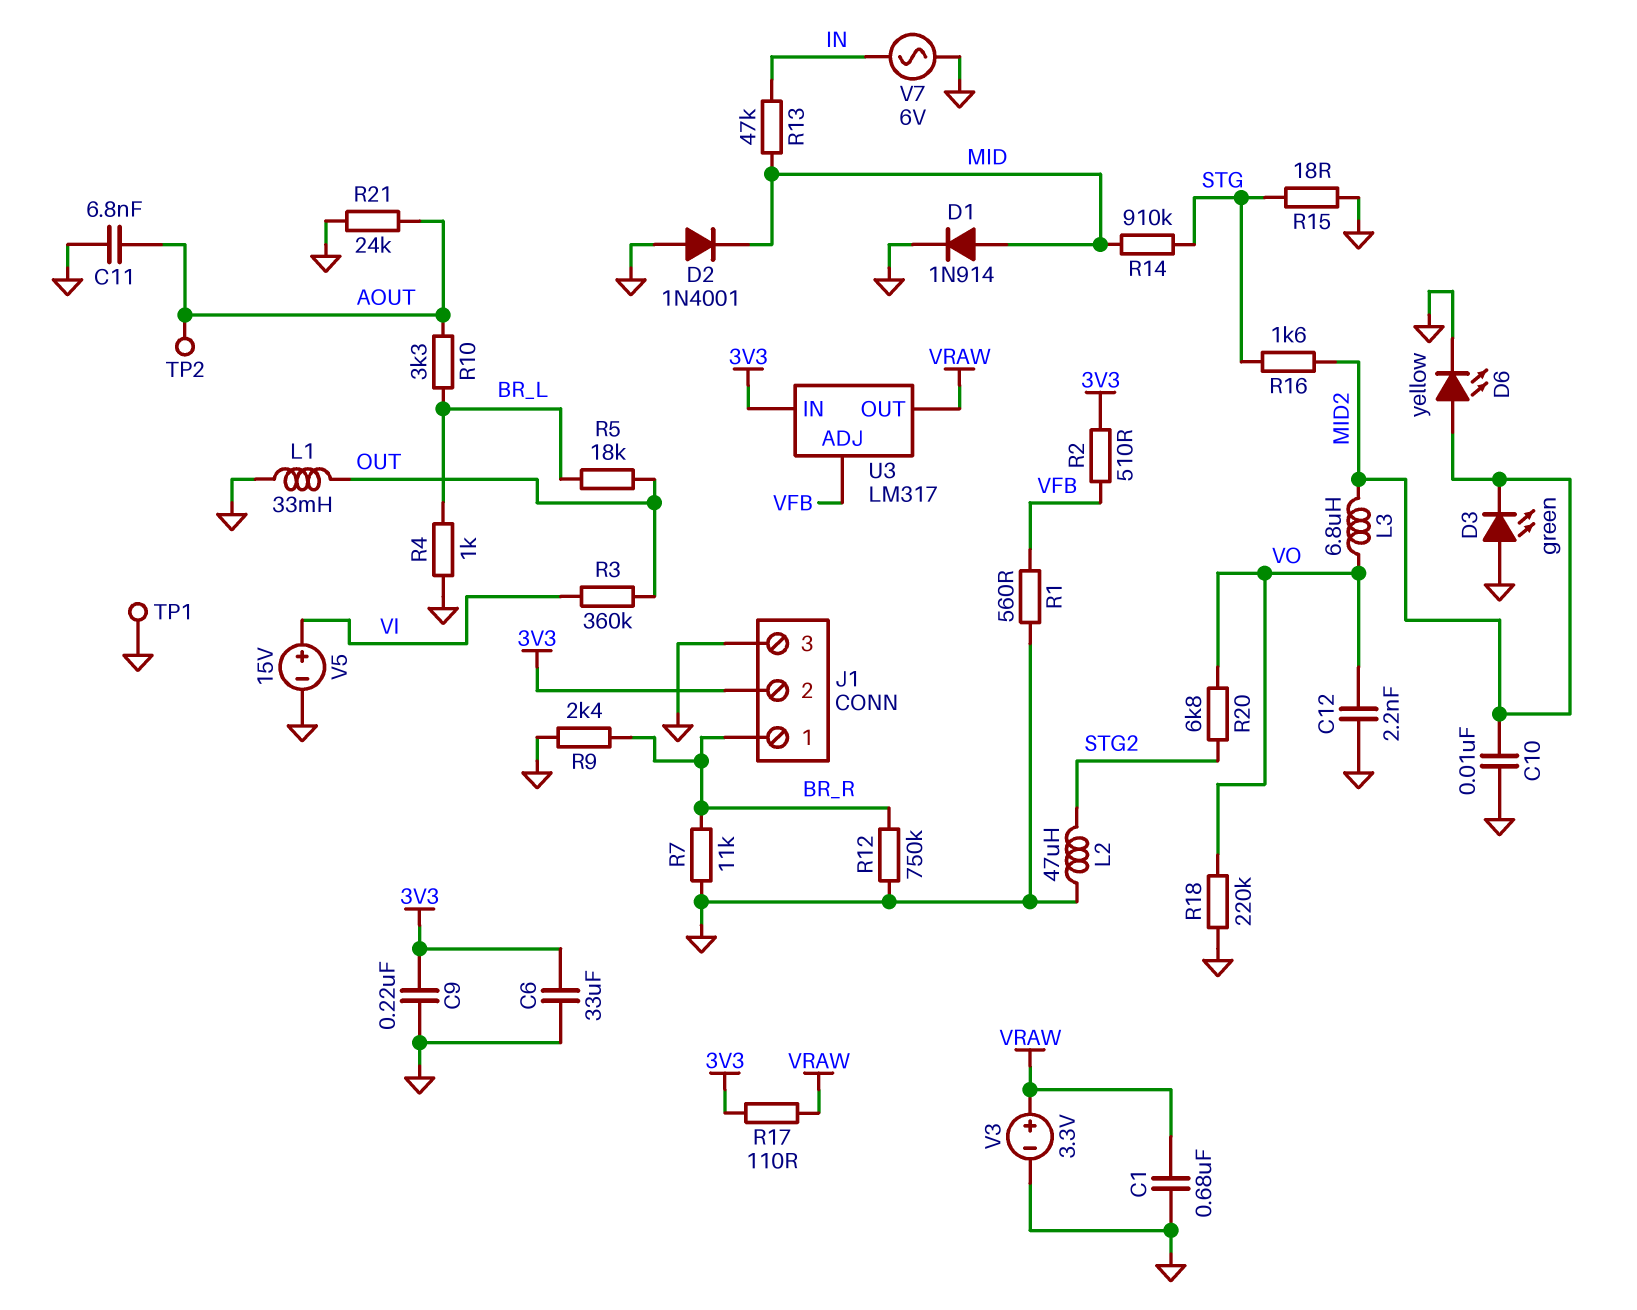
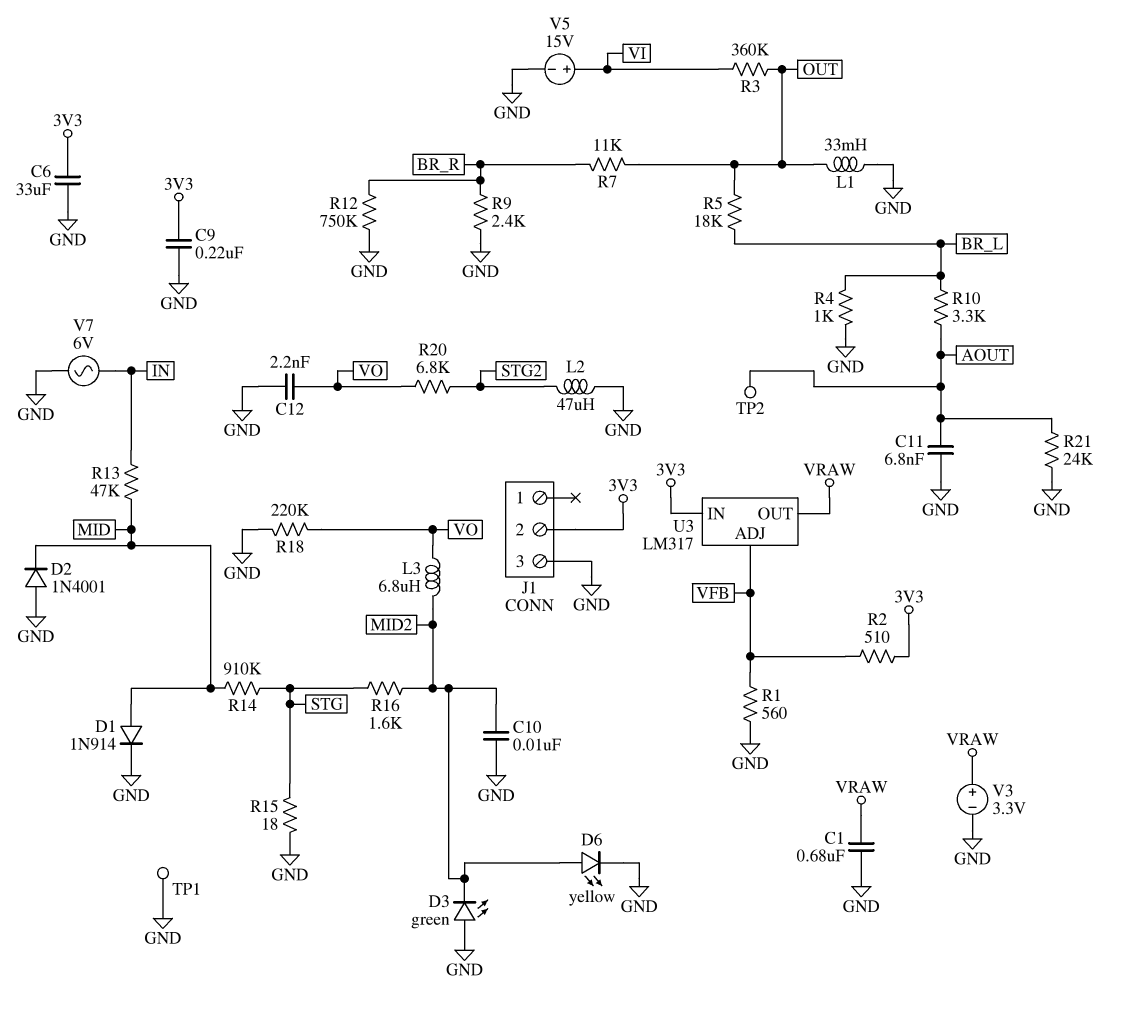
J1 pin 1: BR_R -> none
R7: 11k (BR_R, GND) -> 11k (BR_R, OUT)
R17: 110 (3V3, VRAW) -> none

